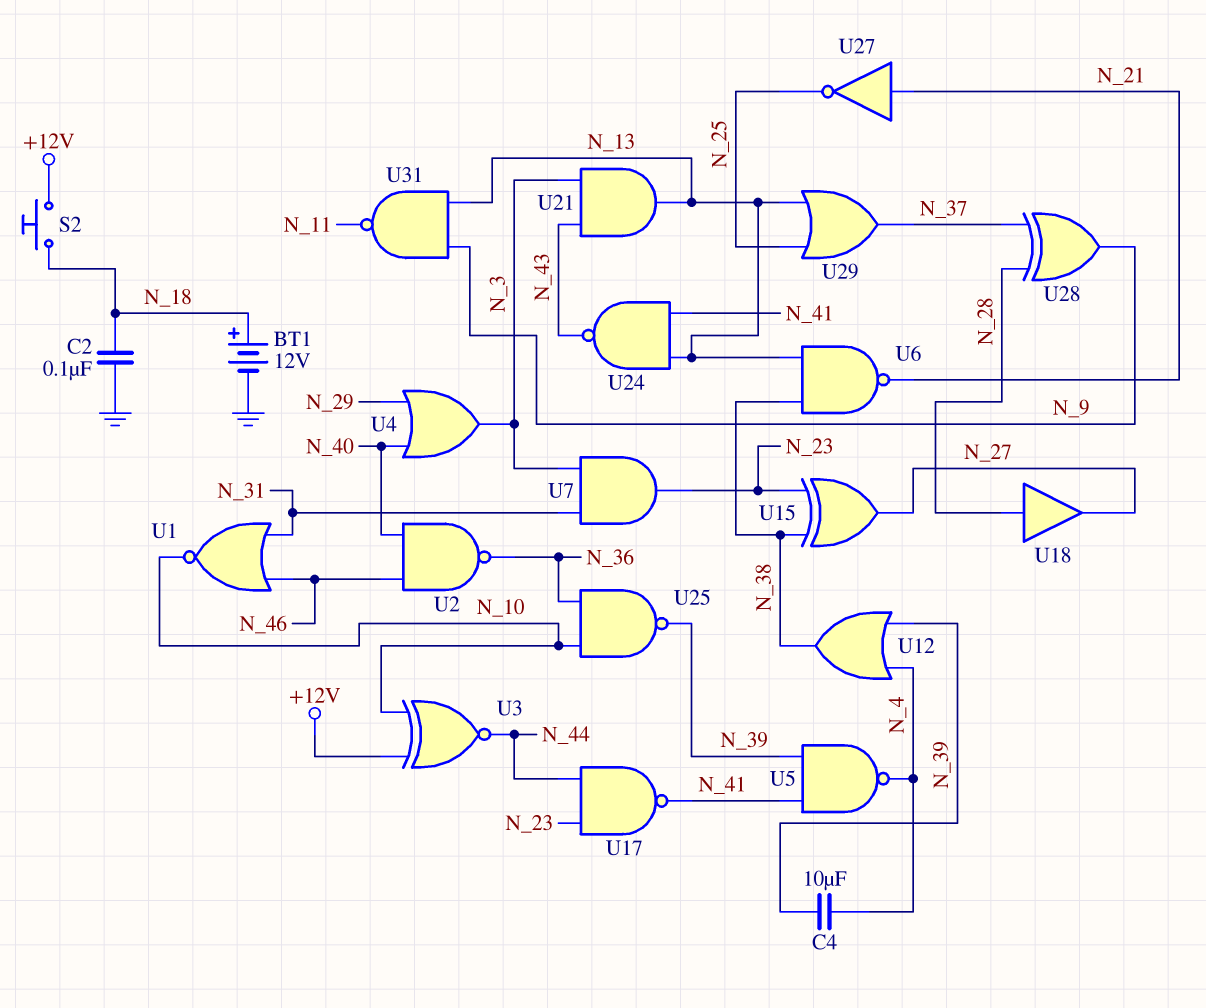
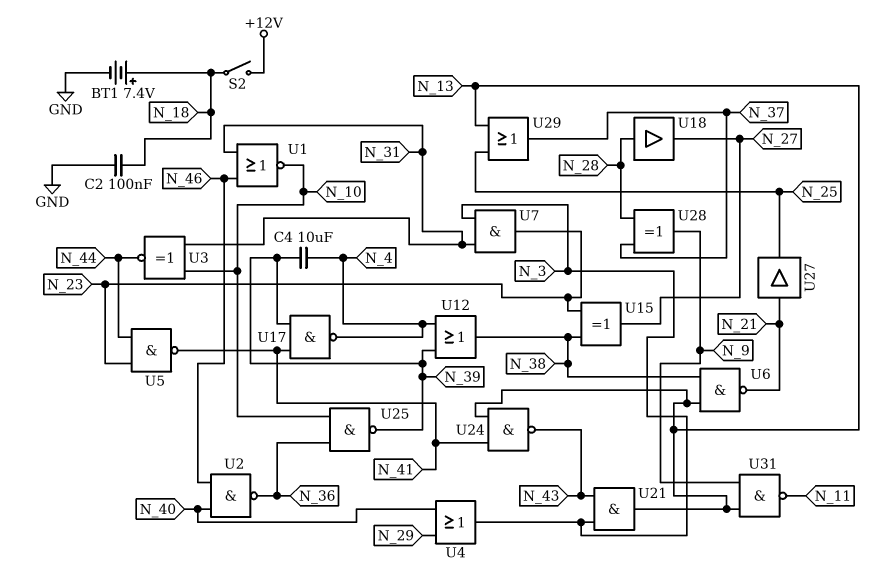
BT1: 12V (plus N_18, minus GND) -> 7.4V (plus N_18, minus GND)
S2: button (+12V, N_18) -> switch (+12V, N_18)
U3: XNOR (in +12V, in N_10, out N_44) -> XNOR (in N_10, in N_31, out N_44)
U5: NAND (in N_39, in N_41, out N_4) -> NAND (in N_23, in N_44, out N_41)
U17: NAND (in N_23, in N_44, out N_41) -> NAND (in N_39, in N_41, out N_4)
U27: NOT (in N_21, out N_25) -> buffer (in N_21, out N_25)

